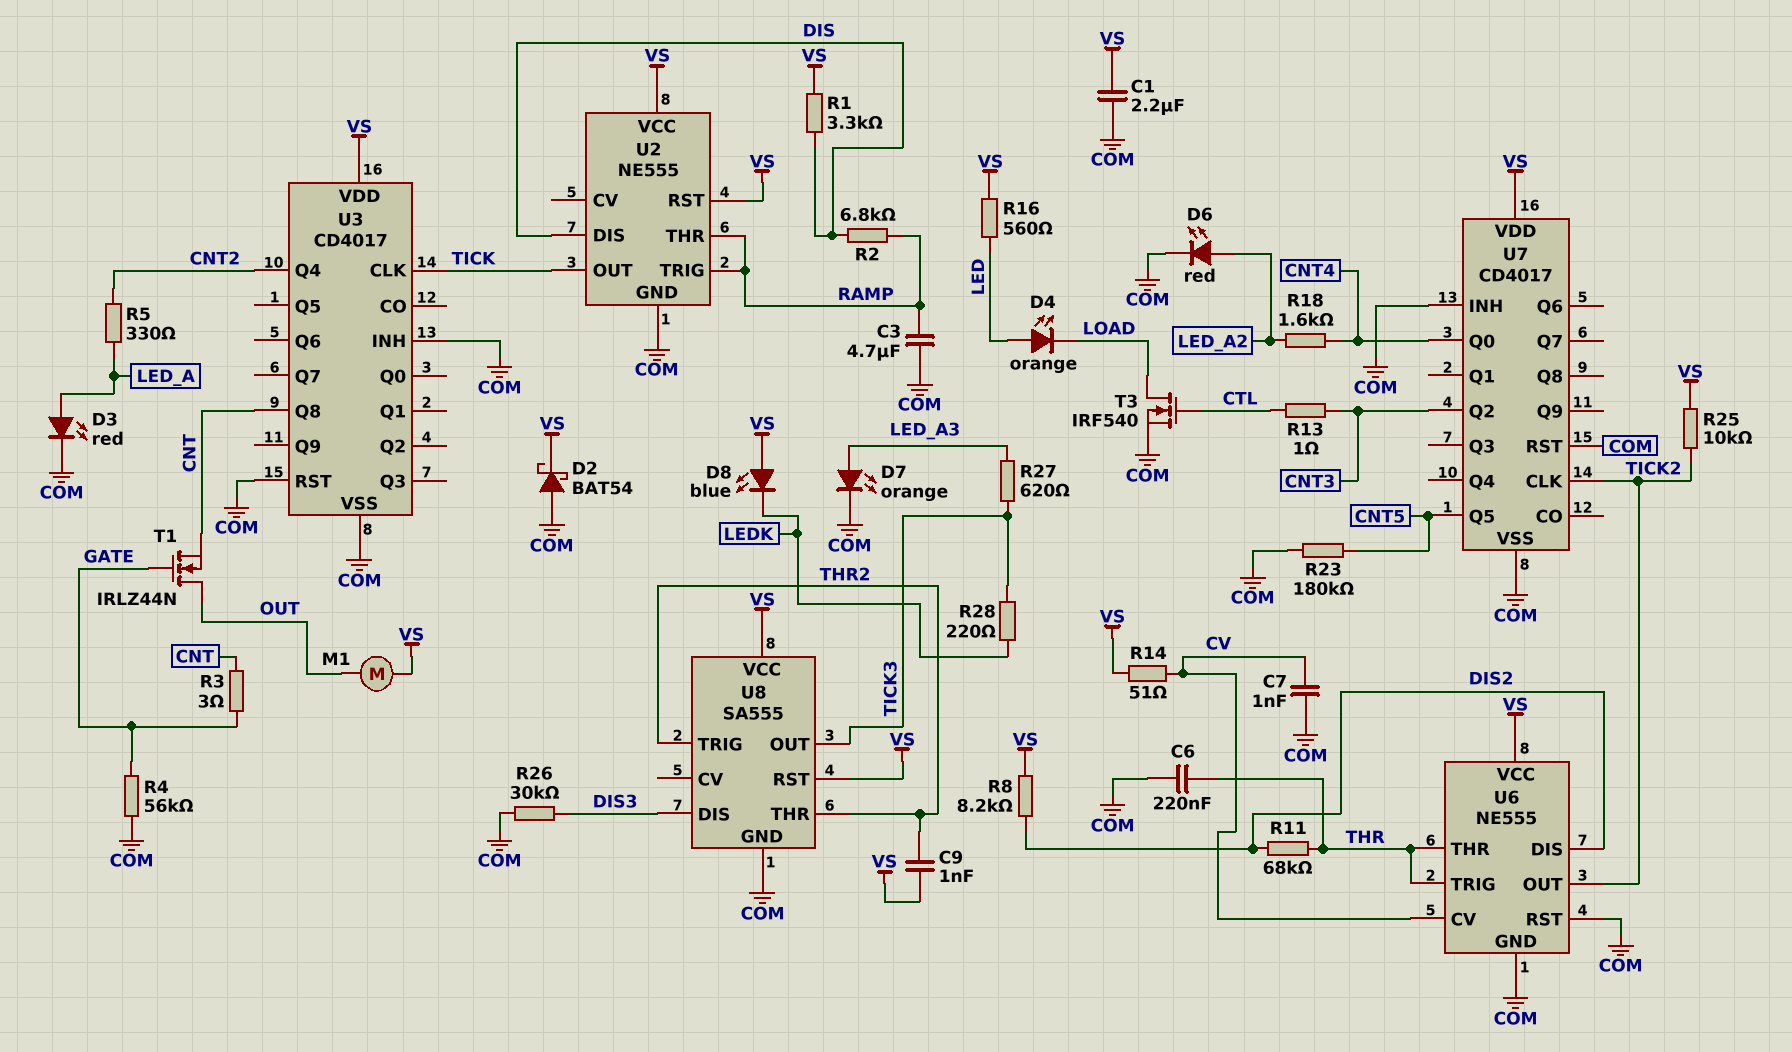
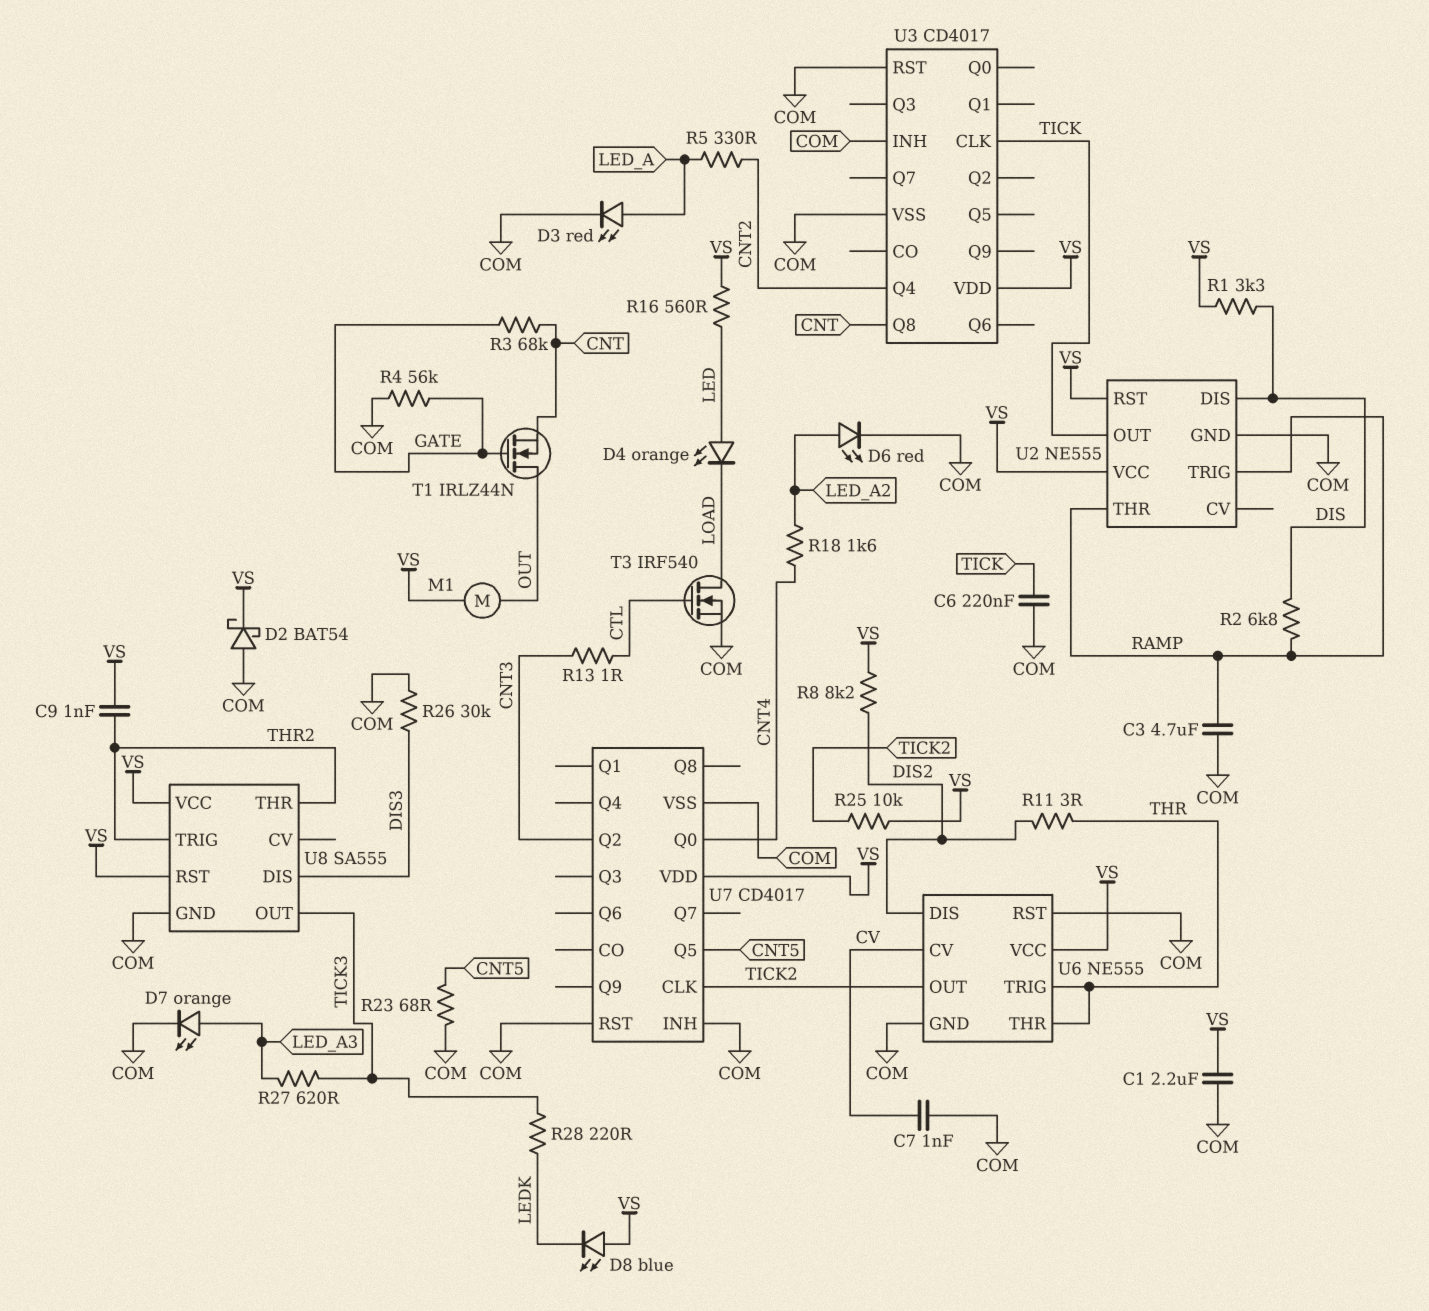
C6: 220nF (COM, THR) -> 220nF (COM, TICK)
R3: 3 (CNT, GATE) -> 68k (CNT, GATE)
R11: 68k (DIS2, THR) -> 3 (DIS2, THR)
R14: 51 (CV, VS) -> none
R23: 180k (CNT5, COM) -> 68 (CNT5, COM)

